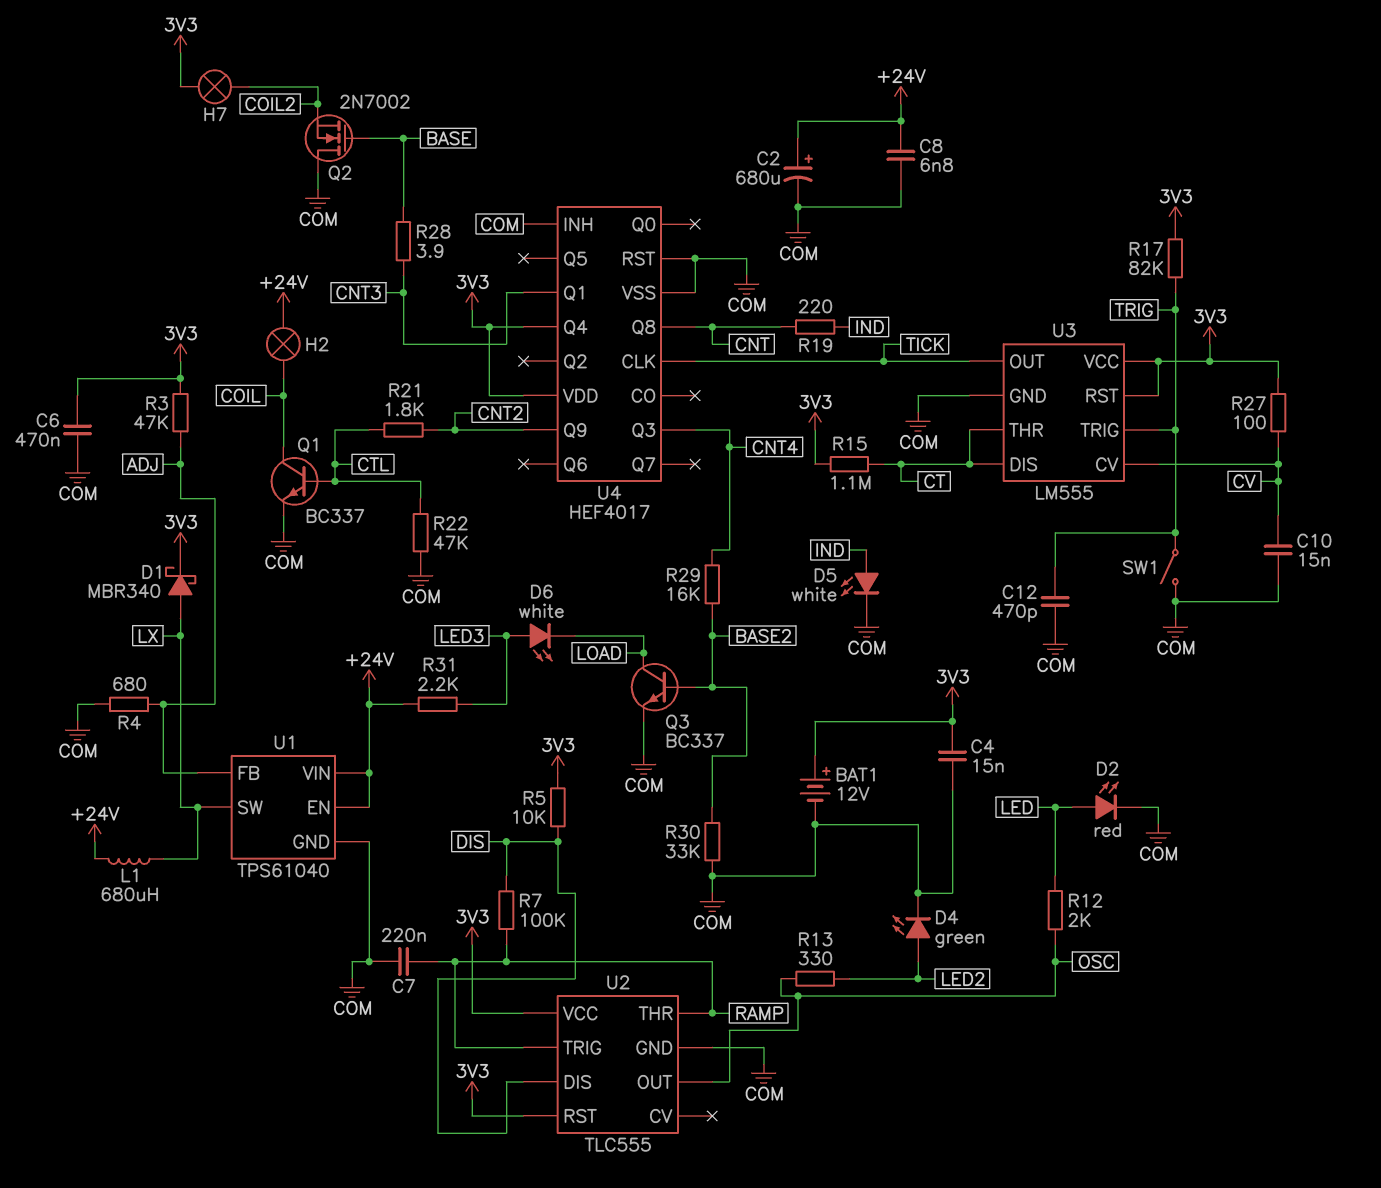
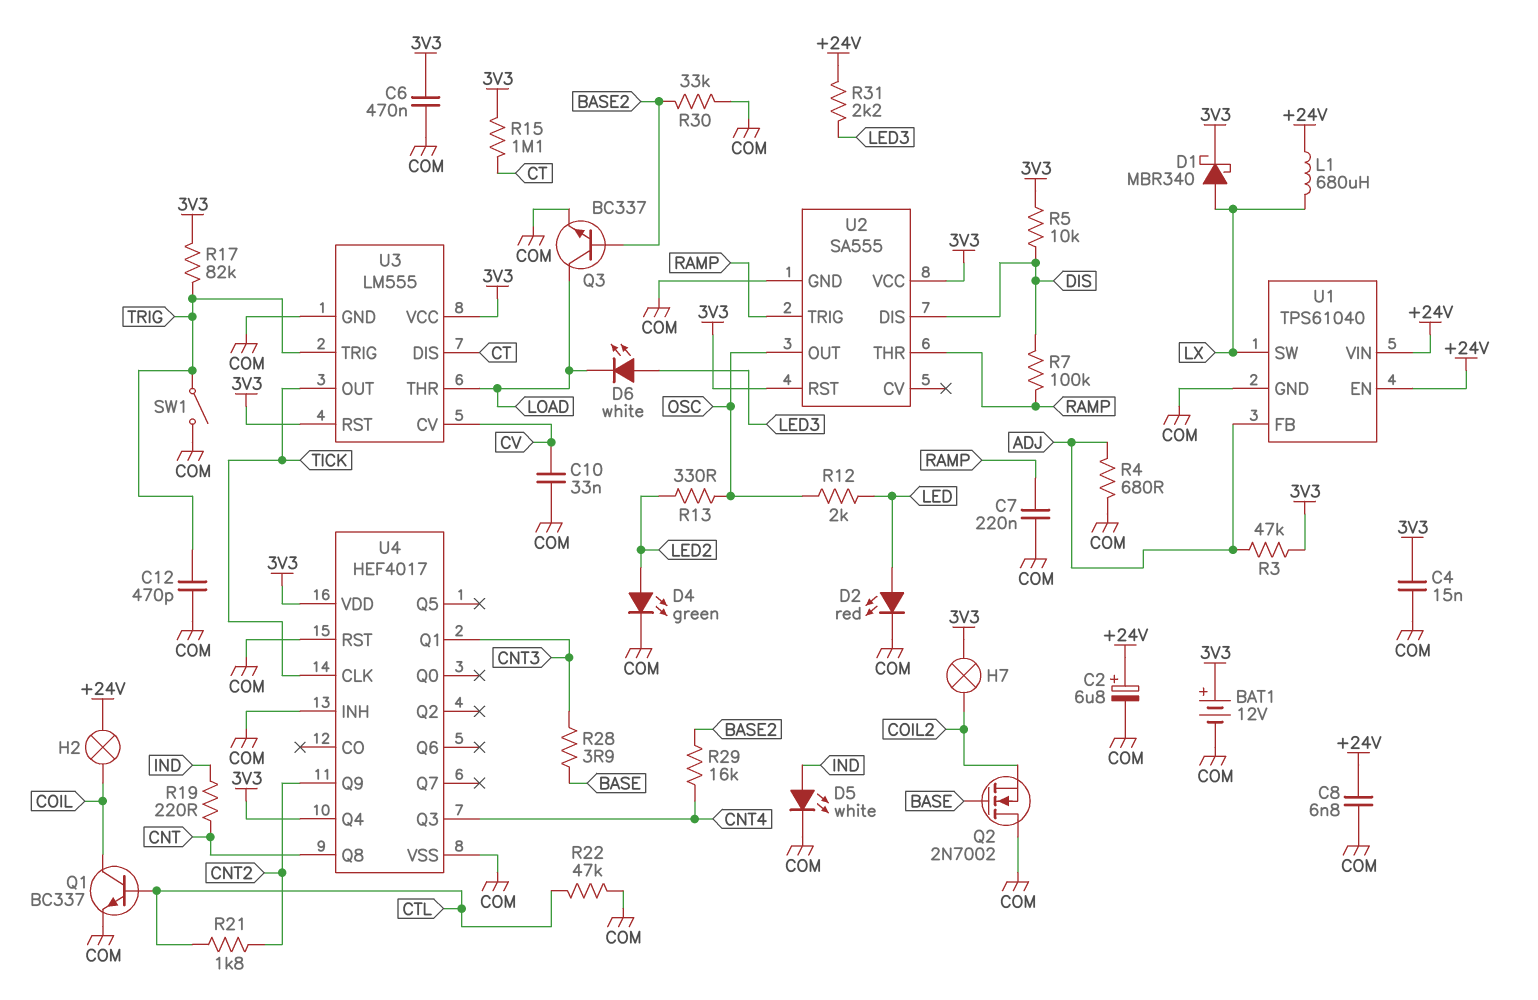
C2: 680uF (plus +24V, minus COM) -> 6.8uF (plus +24V, minus COM)
C10: 15nF (COM, CV) -> 33nF (COM, CV)
R27: 100 (3V3, CV) -> none
U2: TLC555 -> SA555
U3 pin THR: CT -> LOAD

